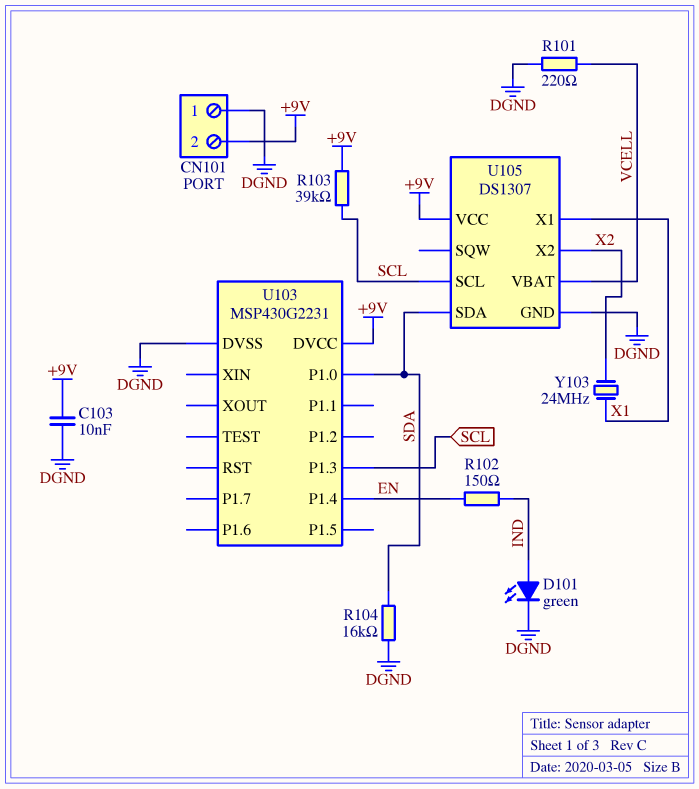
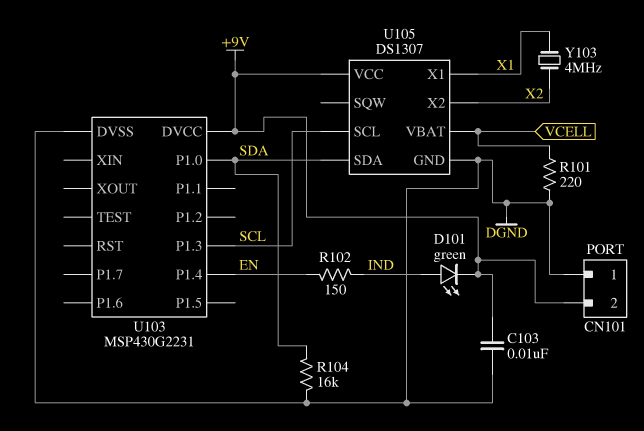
D101: LED green (A IND, K DGND) -> LED green (A IND, K +9V)
R103: 39k (+9V, SCL) -> none
Y103: 24MHz (X1, X2) -> 4MHz (X1, X2)

